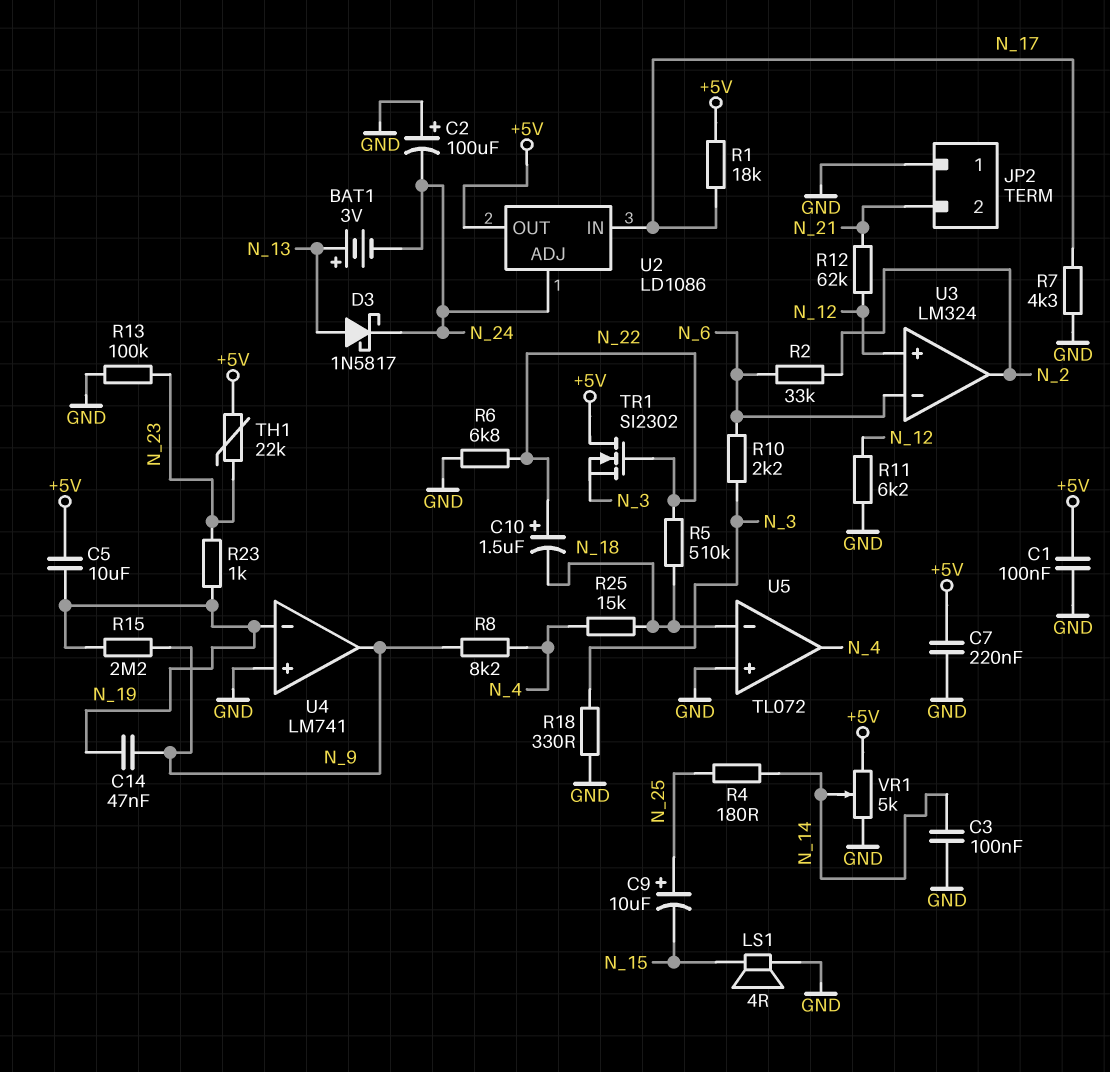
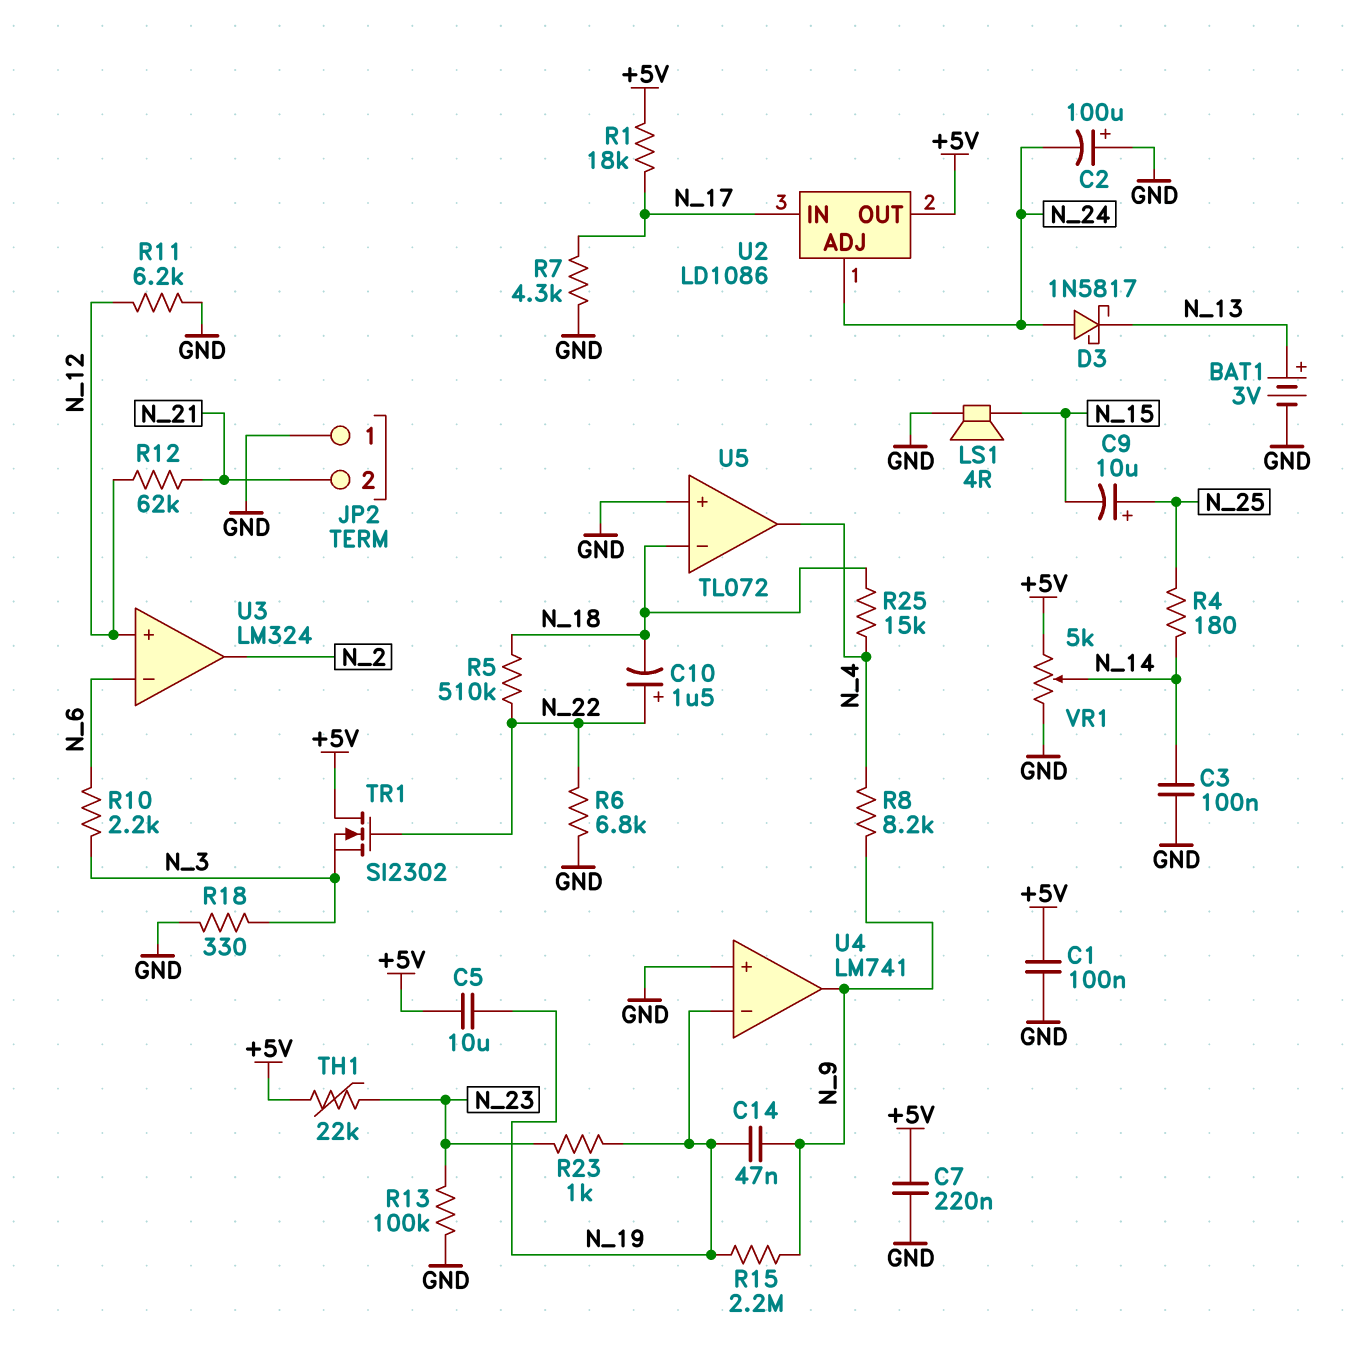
BAT1: 3V (plus N_13, minus N_24) -> 3V (plus N_13, minus GND)
D3: schottky 1N5817 (A N_13, K N_24) -> schottky 1N5817 (A N_24, K N_13)
R2: 33k (N_2, N_6) -> none

